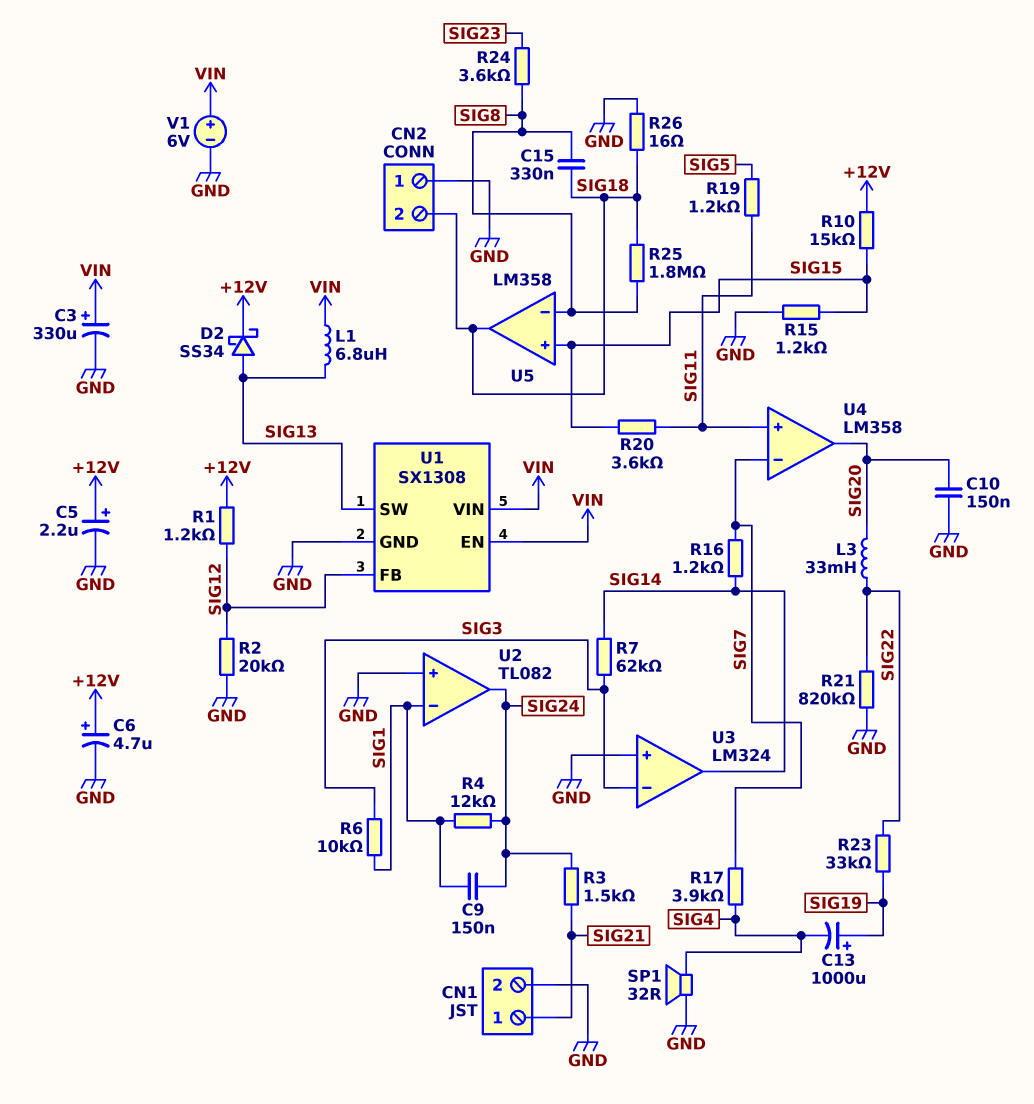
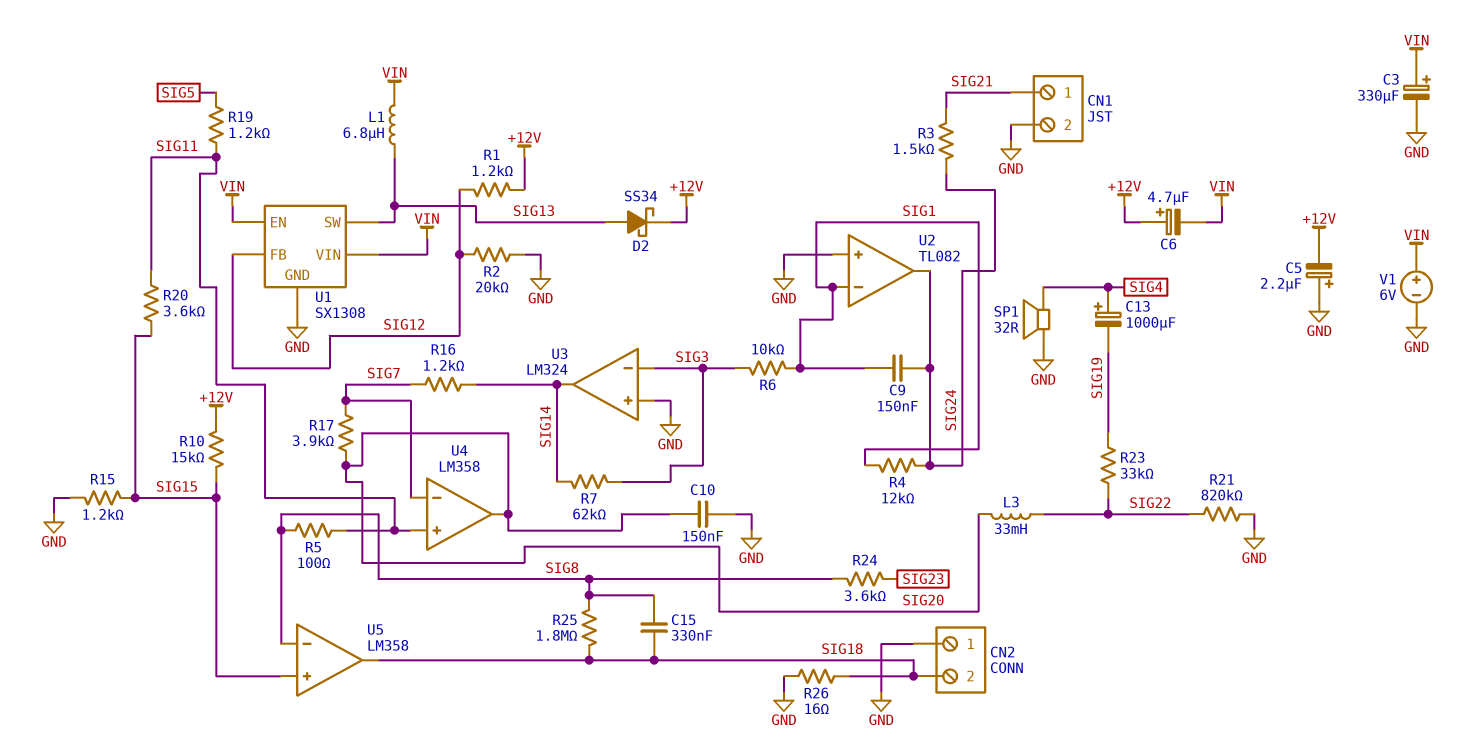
C5: 2.2uF (plus +12V, minus GND) -> 2.2uF (plus GND, minus +12V)
C6: 4.7uF (plus +12V, minus GND) -> 4.7uF (plus +12V, minus VIN)
C13: 1000uF (plus SIG19, minus SIG4) -> 1000uF (plus SIG4, minus SIG19)
R5: none -> 100 (SIG8, SIG11)
R17: 3.9k (SIG4, SIG7) -> 3.9k (SIG7, SIG20)

